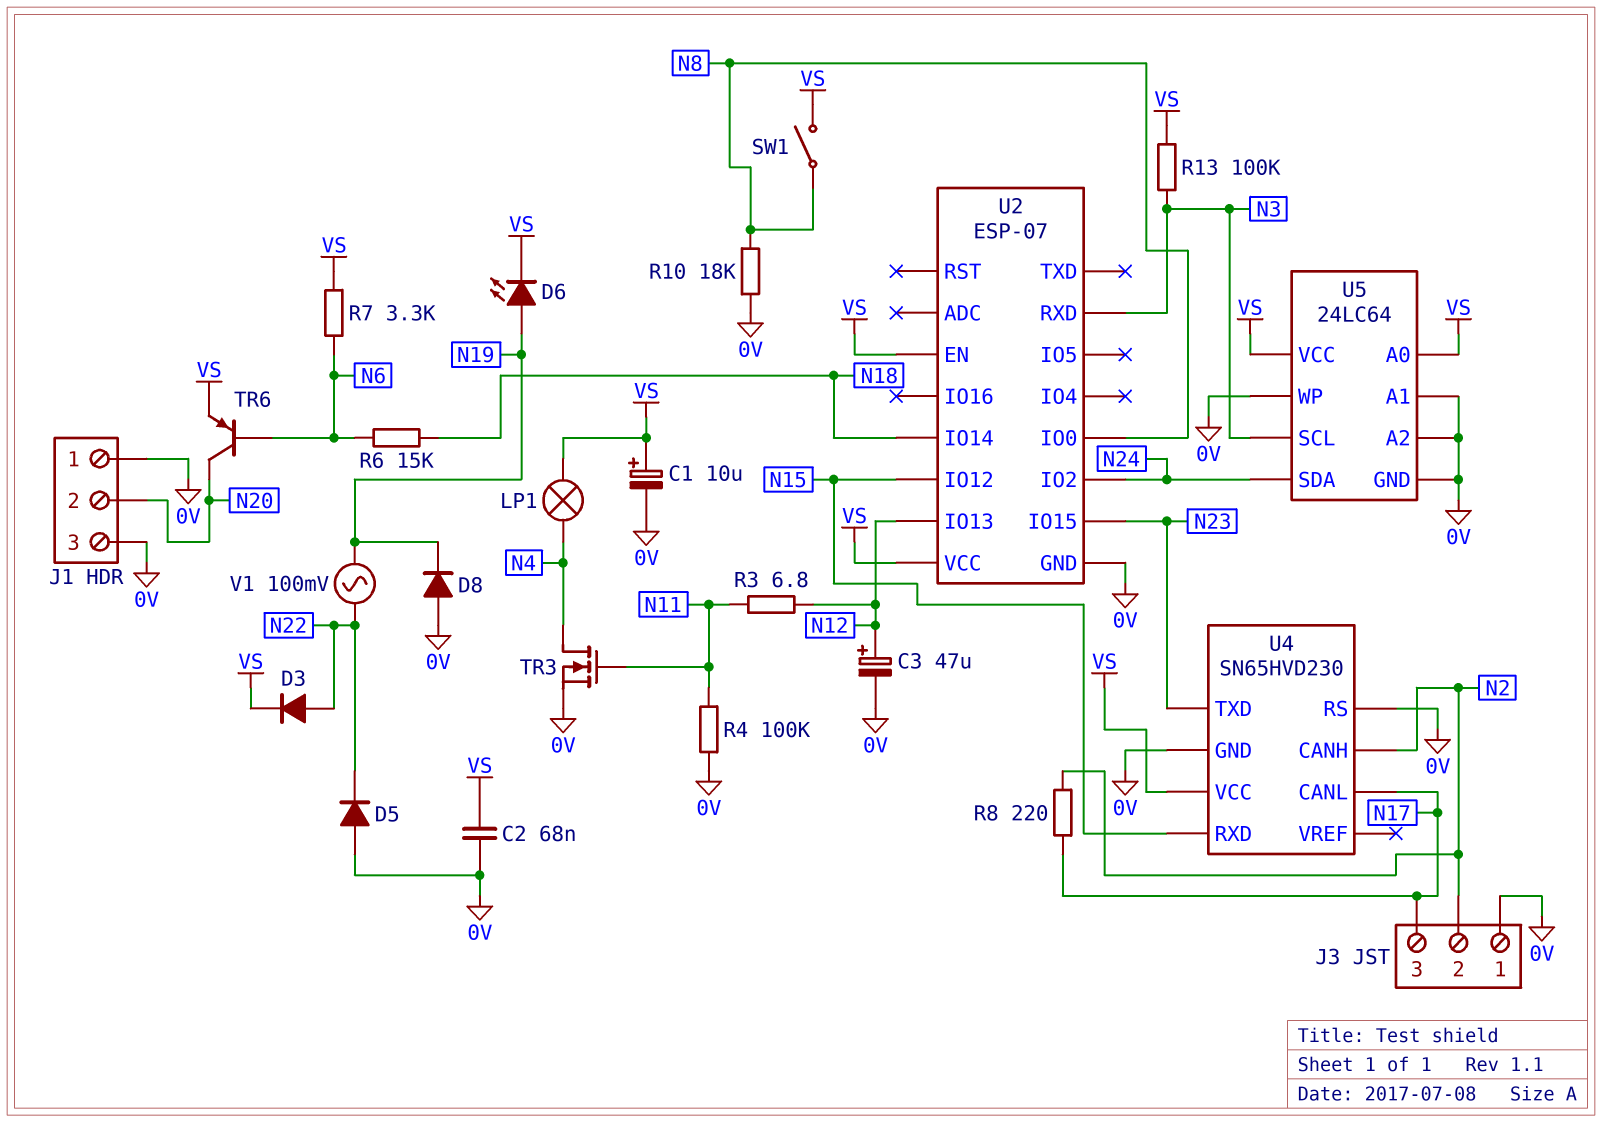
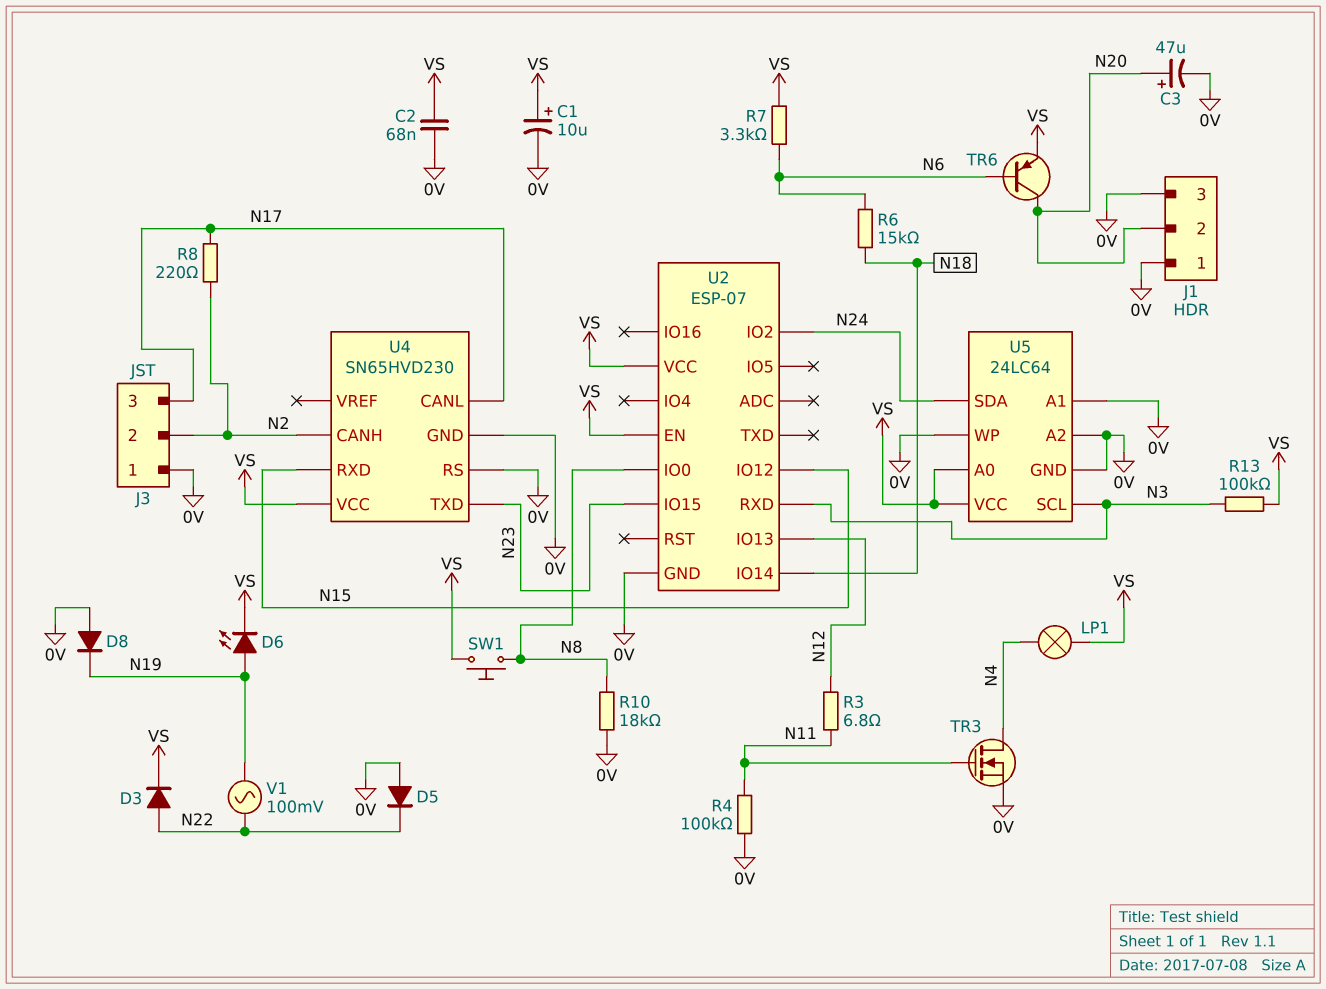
C3: 47uF (plus N12, minus 0V) -> 47uF (plus N20, minus 0V)
SW1: switch (N8, VS) -> button (N8, VS)

